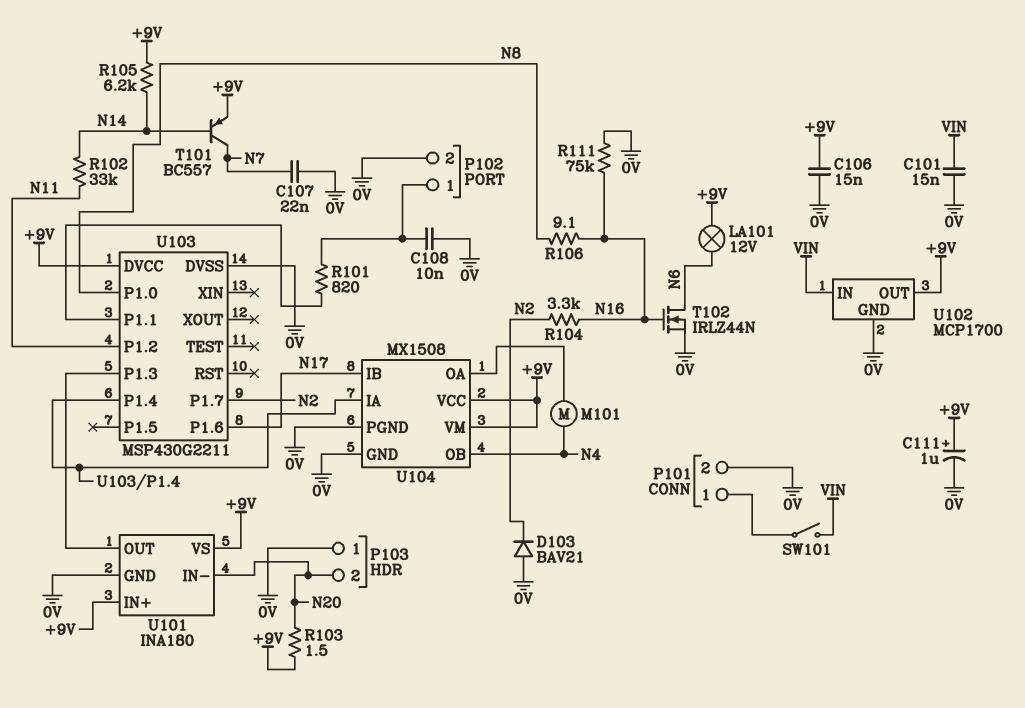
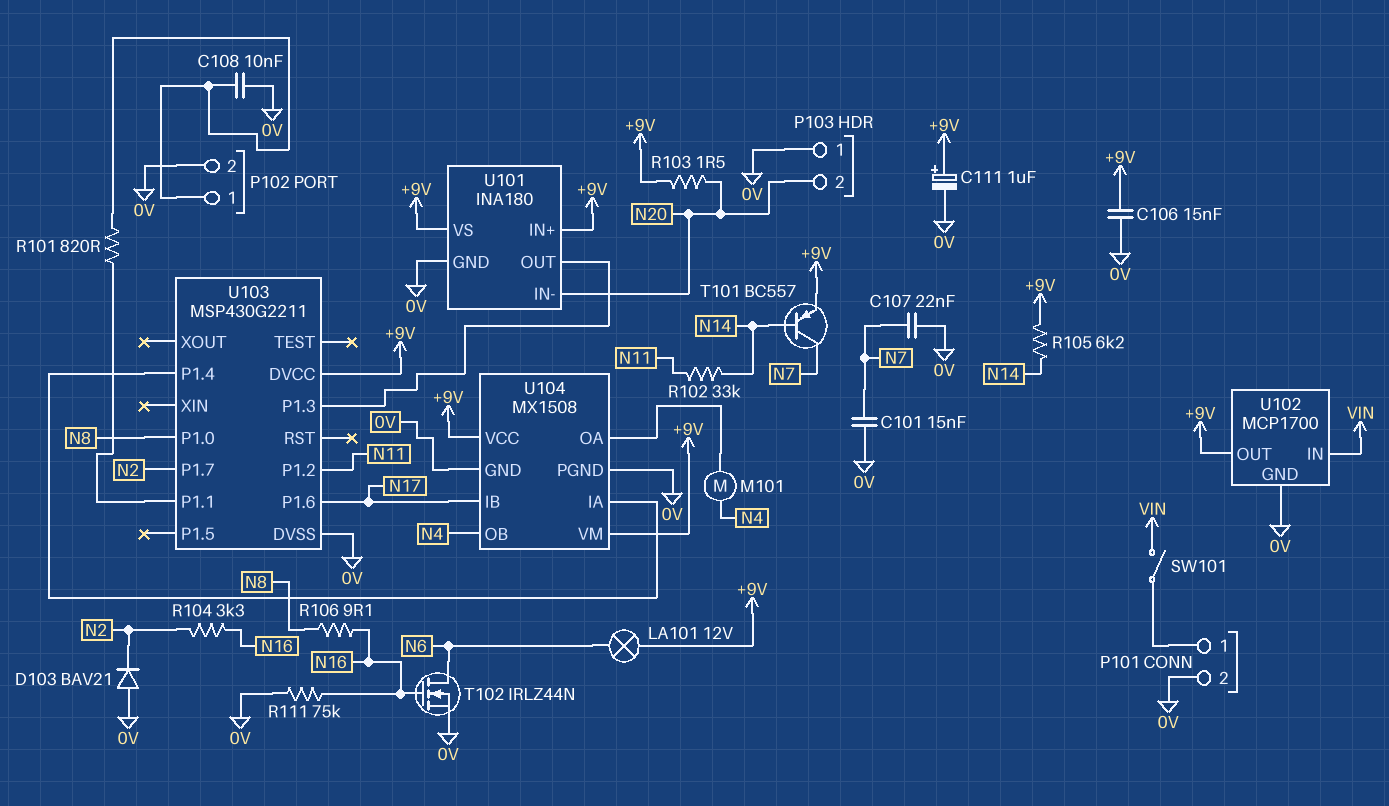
C101: 15nF (0V, VIN) -> 15nF (0V, N7)

